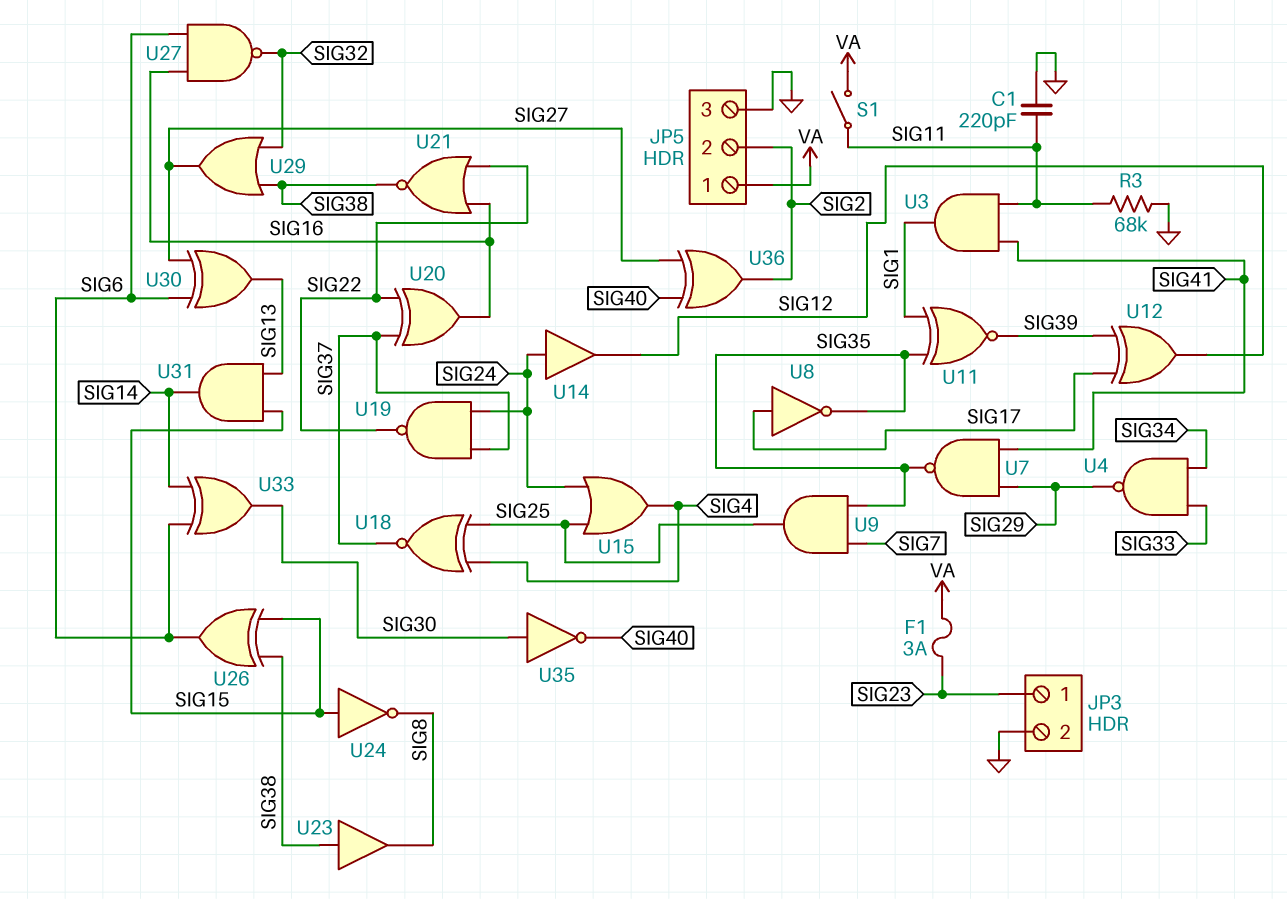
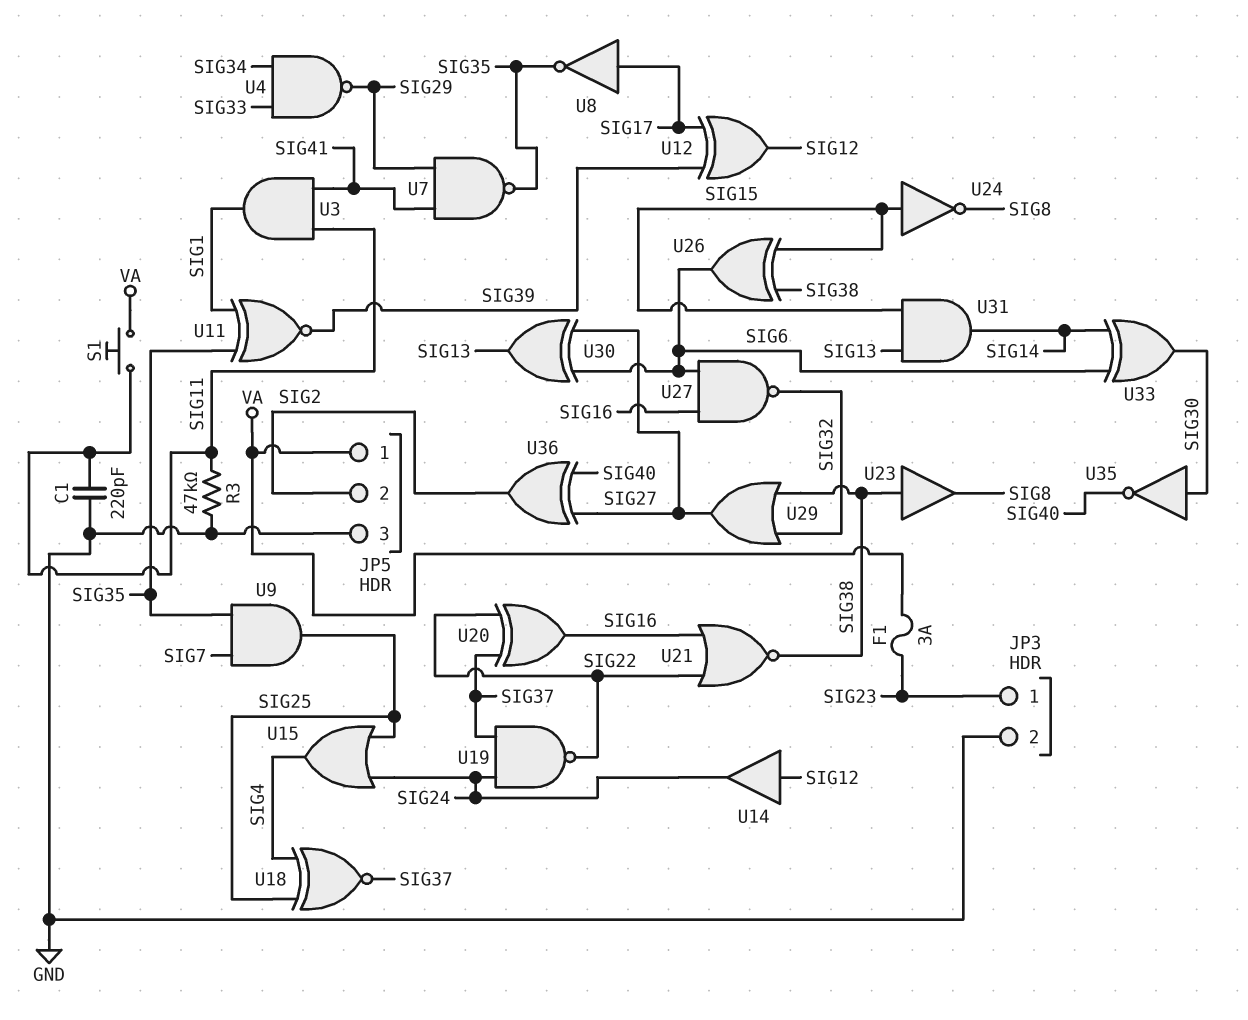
R3: 68k (GND, SIG11) -> 47k (GND, SIG11)
S1: switch (SIG11, VA) -> button (SIG11, VA)
U14: buffer (in SIG24, out SIG12) -> buffer (in SIG12, out SIG24)

